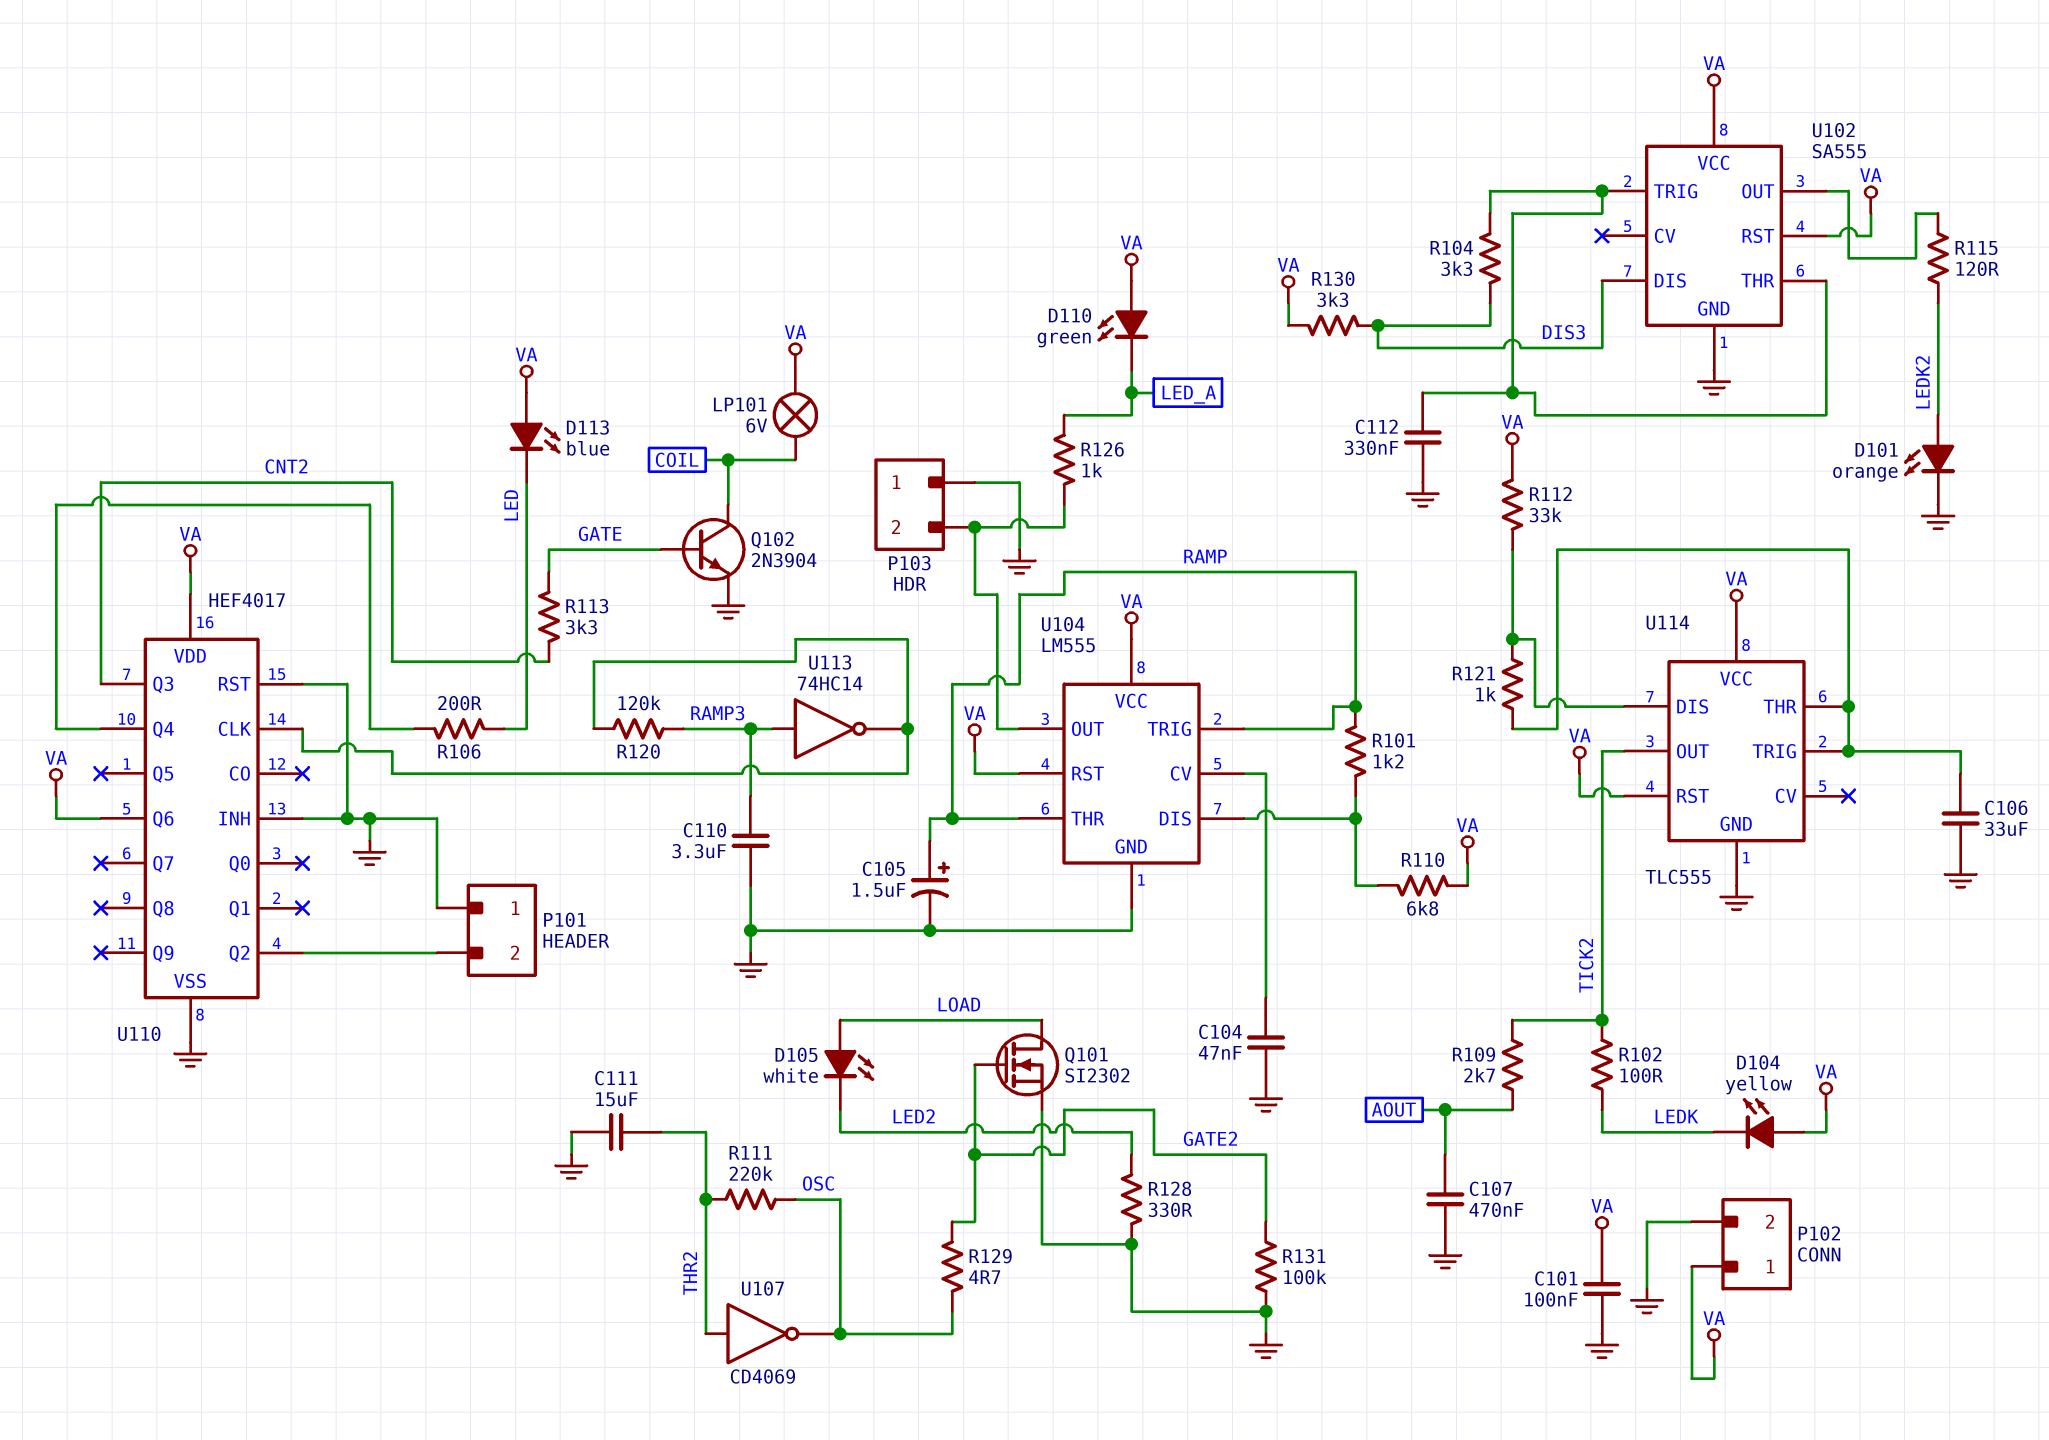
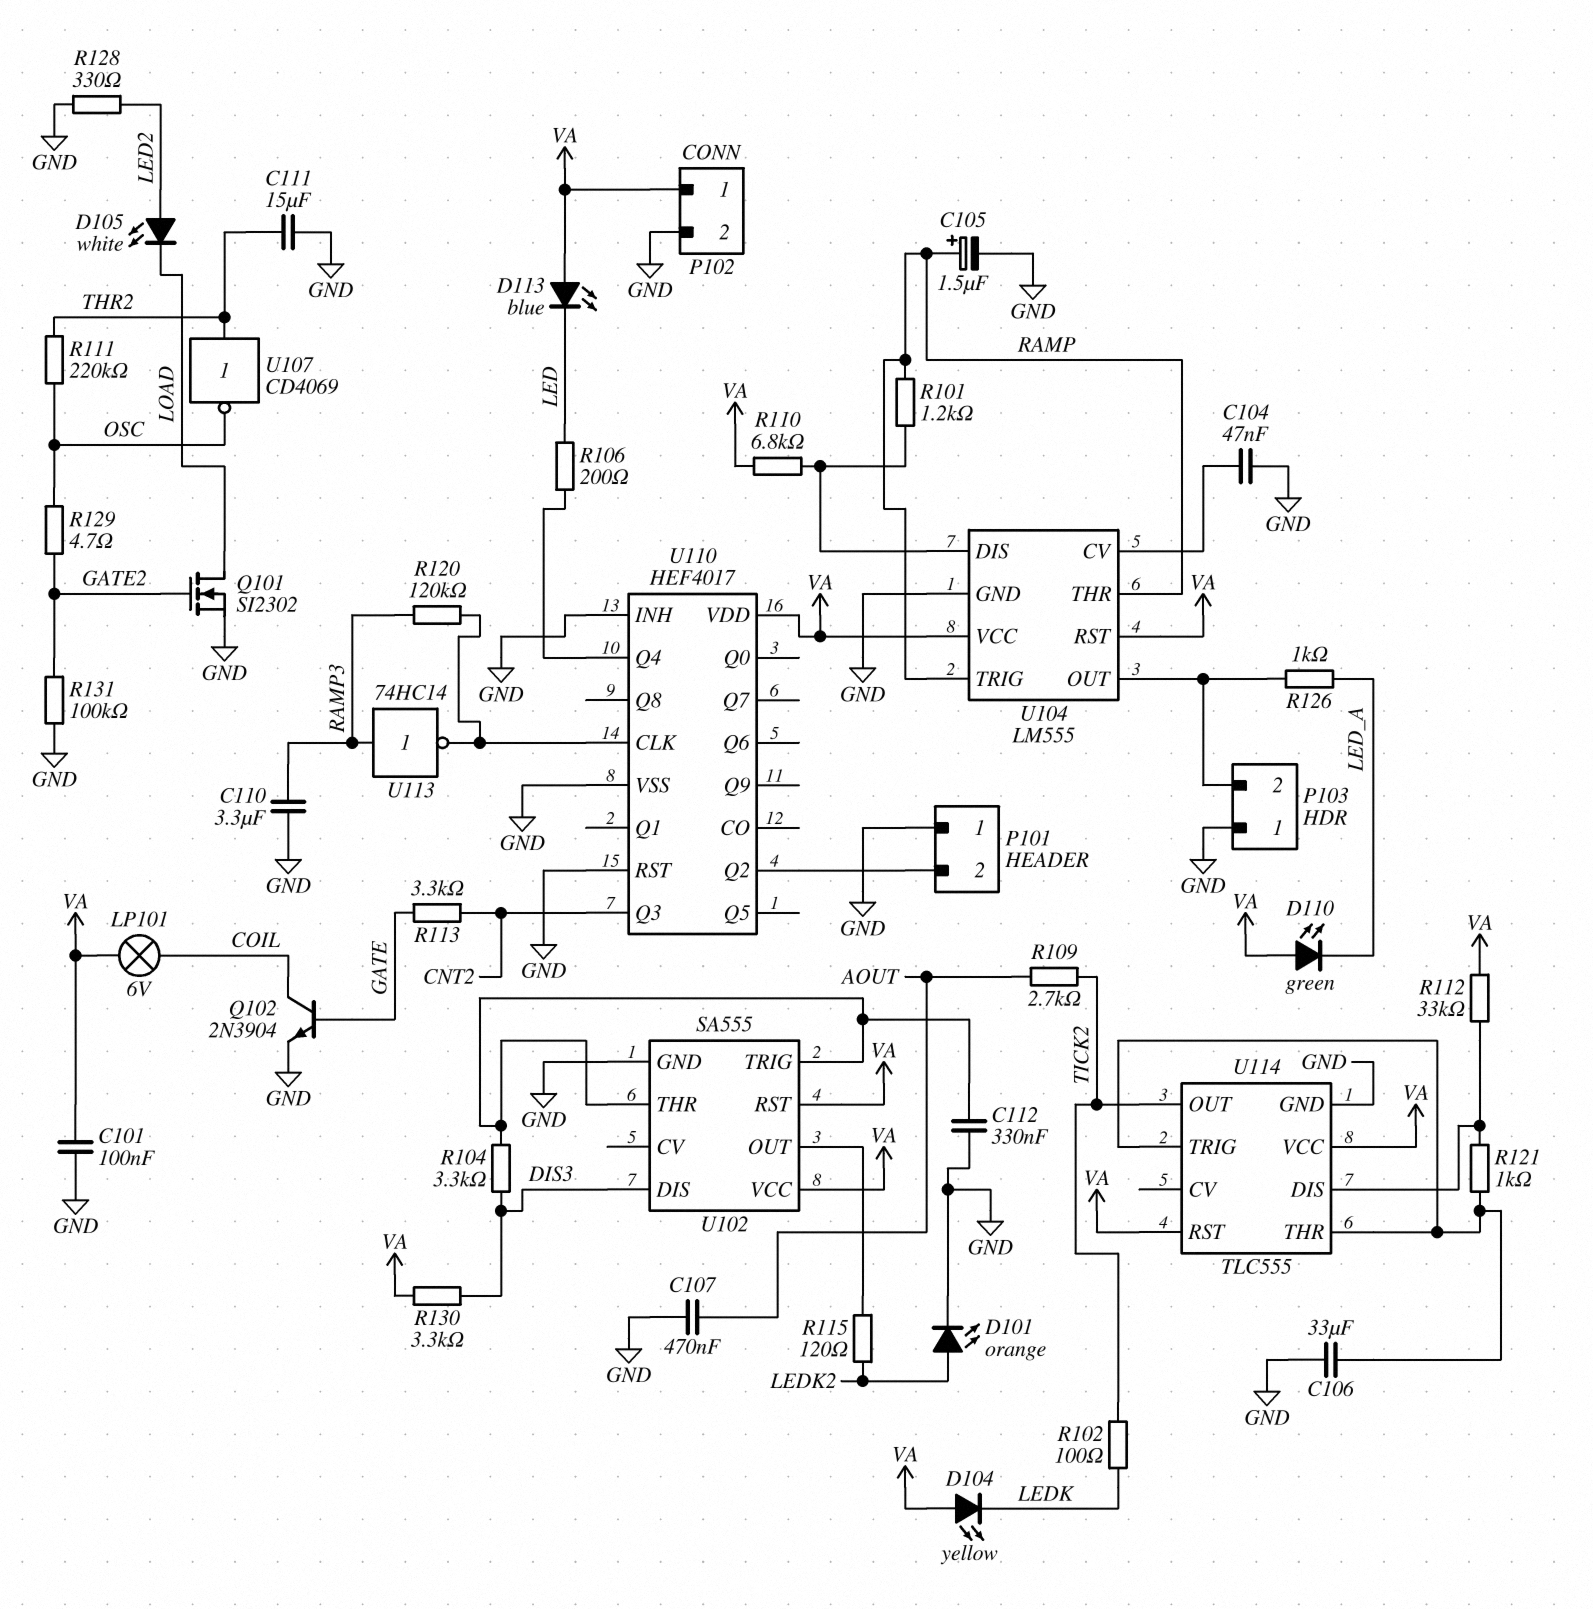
D105: LED white (A LOAD, K LED2) -> LED white (A LED2, K LOAD)
U110 pin Q6: VA -> none

